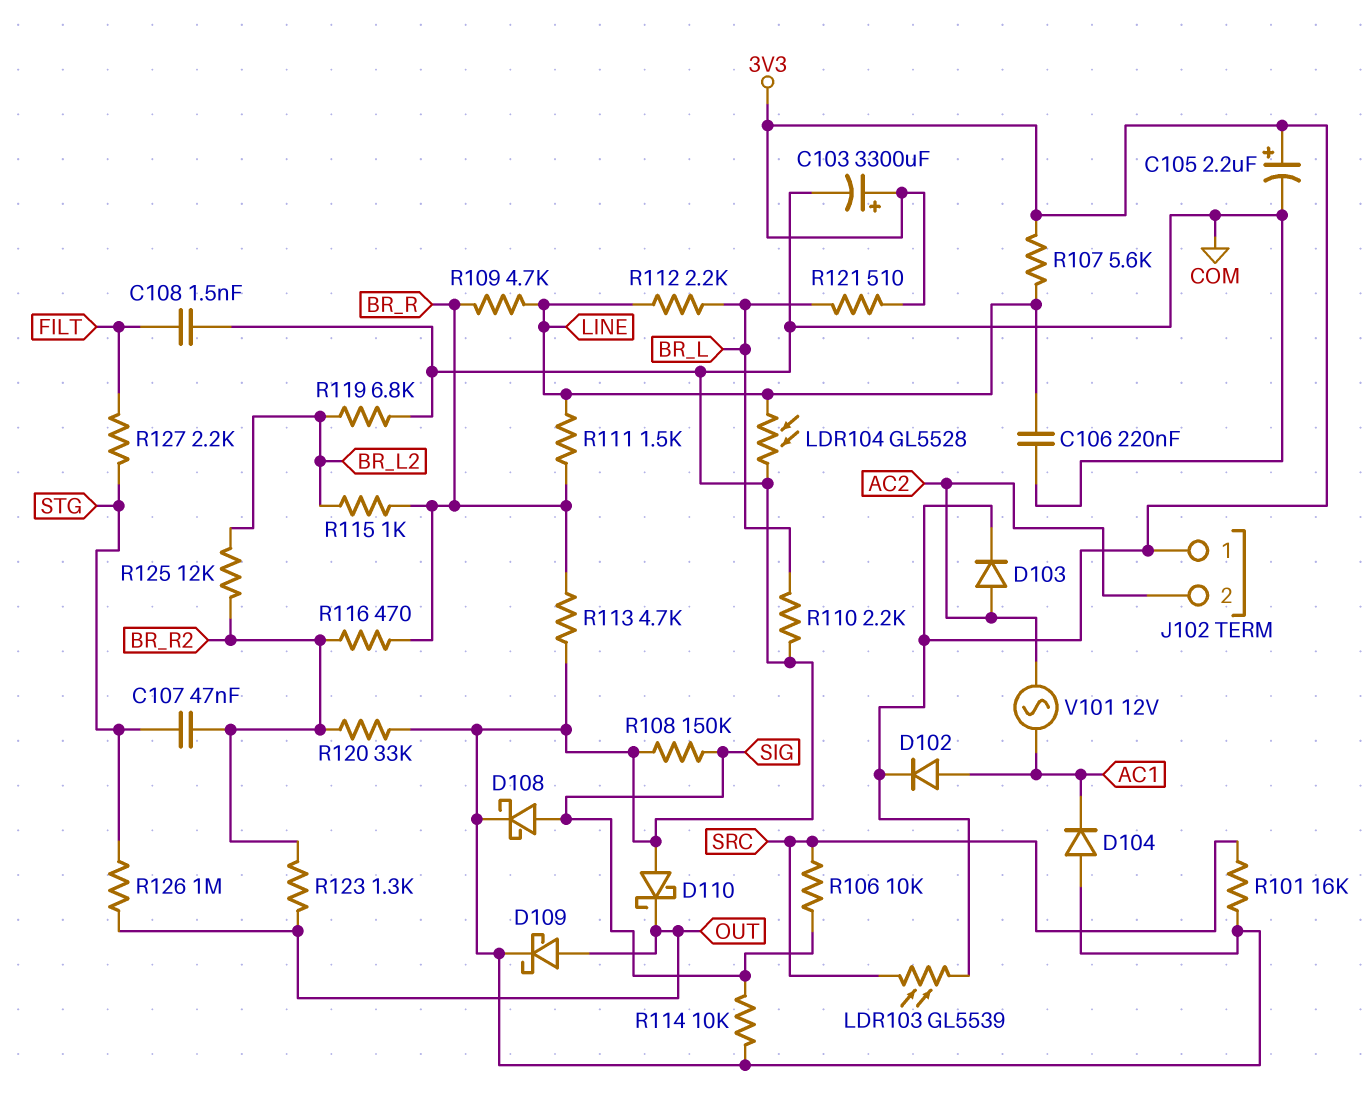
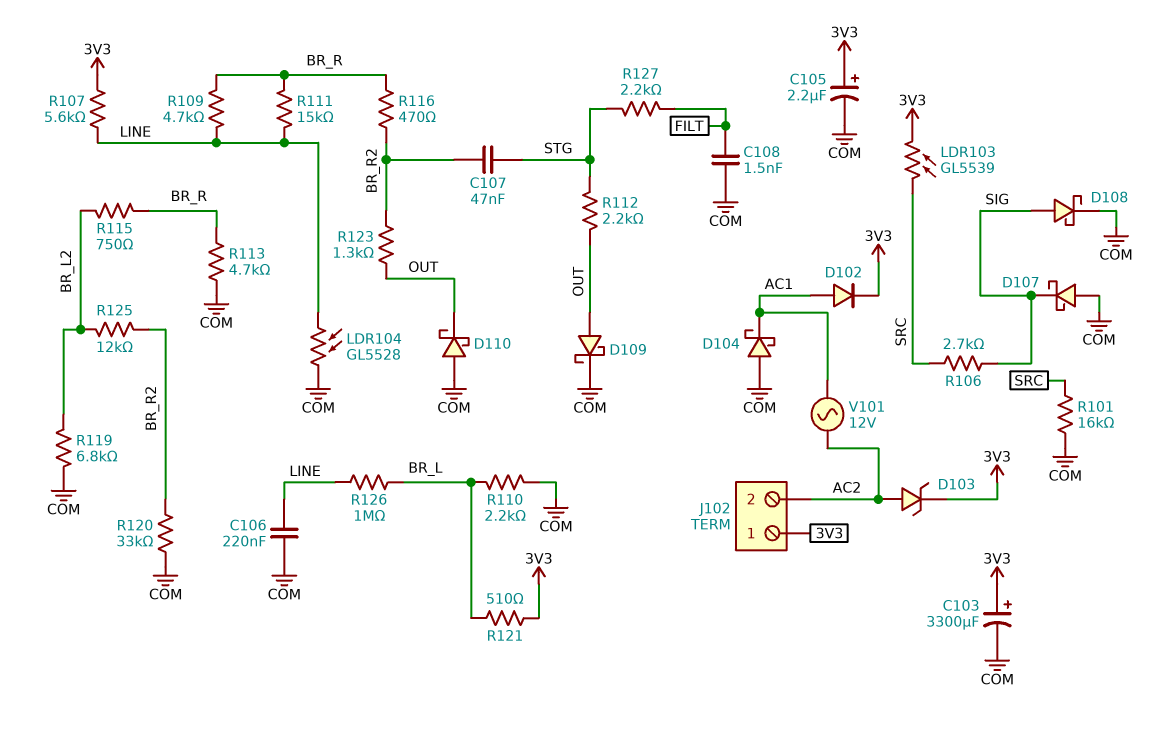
D103: diode (A AC2, K 3V3) -> zener (A AC2, K 3V3)
D104: diode (A COM, K AC1) -> schottky (A COM, K AC1)
D107: none -> schottky (A COM, K SIG)
R106: 10k (SIG, SRC) -> 2.7k (SIG, SRC)
R108: 150k (COM, SIG) -> none
R111: 1.5k (BR_R, LINE) -> 15k (BR_R, LINE)
R112: 2.2k (BR_L, LINE) -> 2.2k (OUT, STG)
R114: 10k (COM, SIG) -> none
R115: 1k (BR_L2, BR_R) -> 750 (BR_L2, BR_R)
R126: 1M (OUT, STG) -> 1M (BR_L, LINE)

